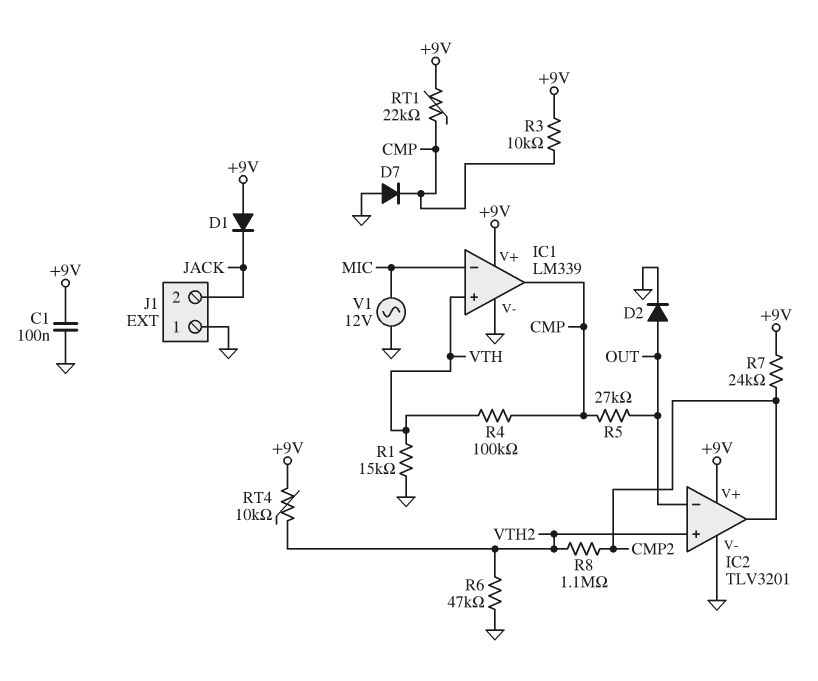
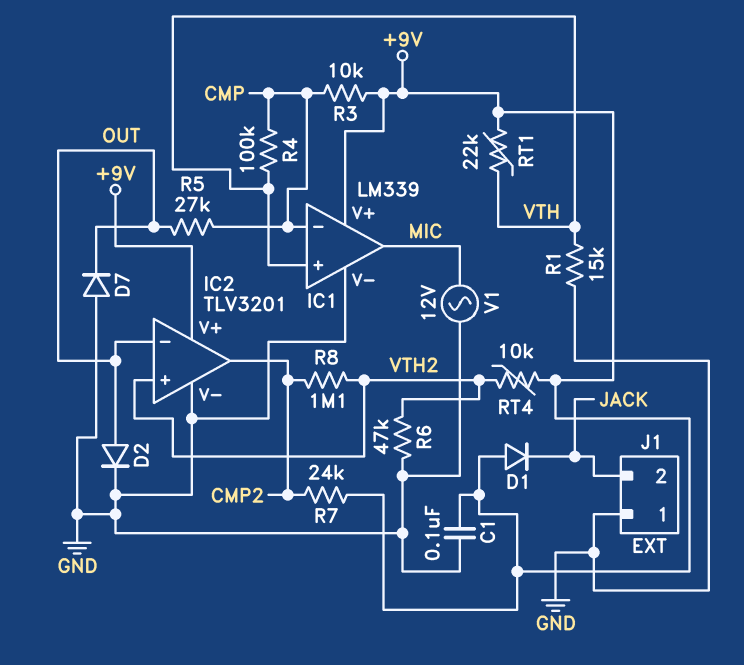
D7: diode (A GND, K CMP) -> diode (A GND, K OUT)
IC1 pin in-: MIC -> CMP
IC1 pin out: CMP -> MIC
RT1: 22k (+9V, CMP) -> 22k (+9V, VTH)

